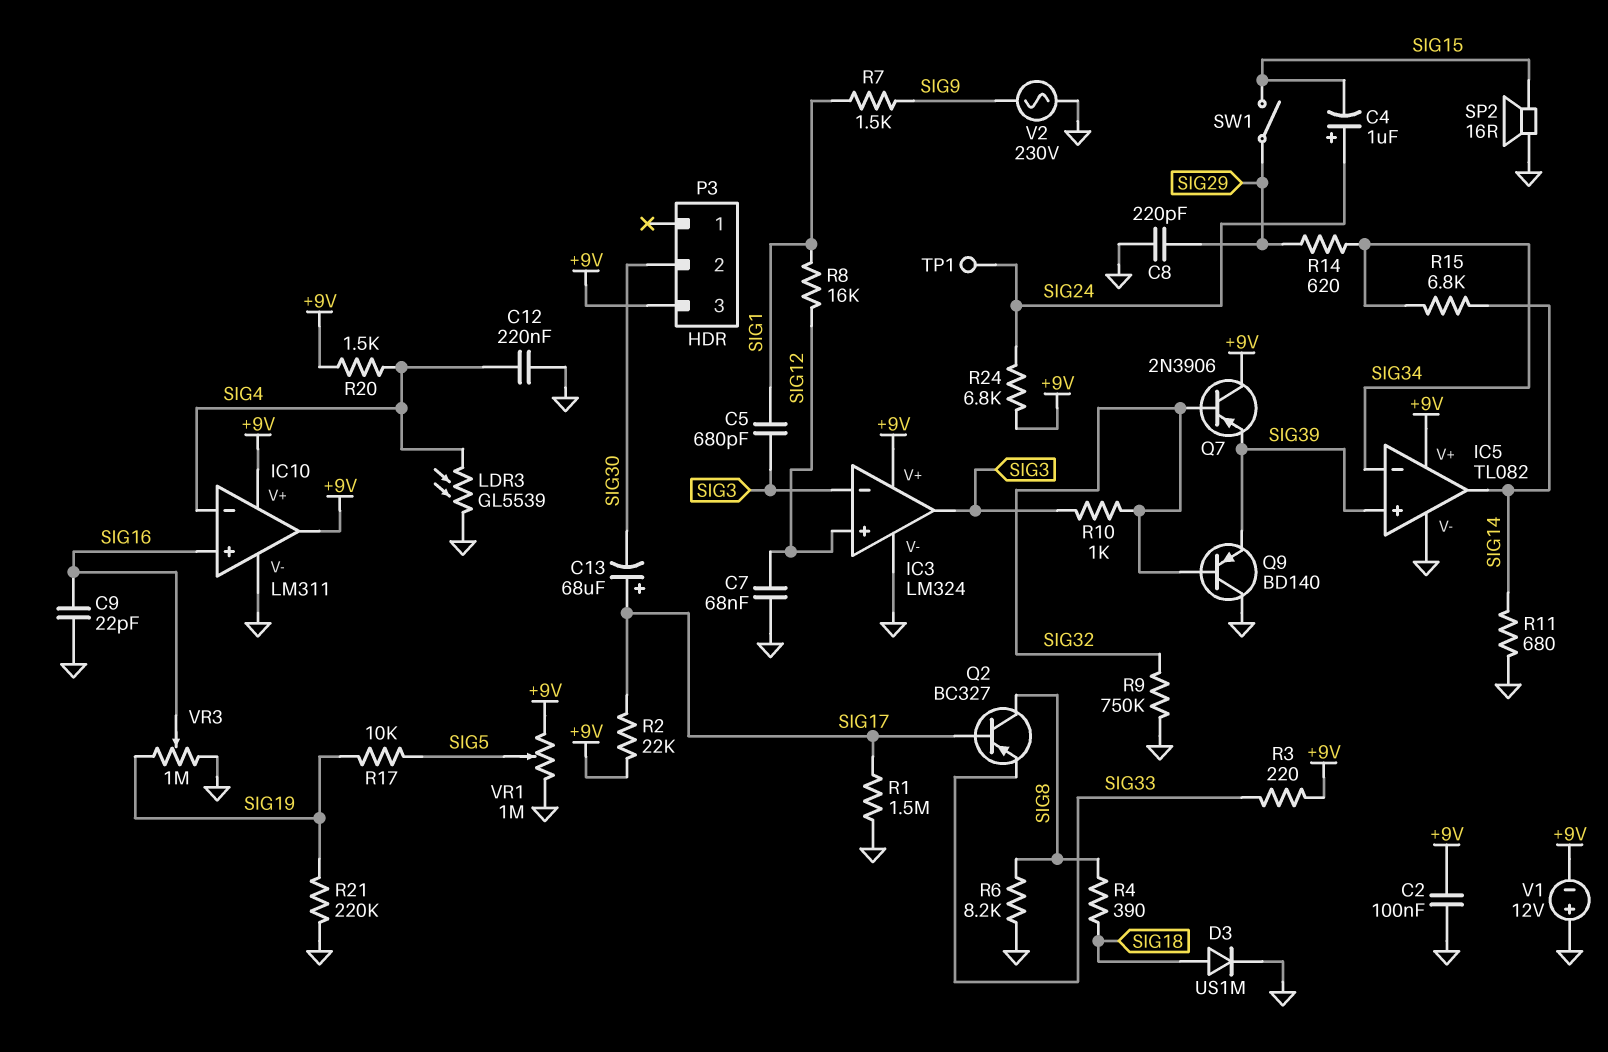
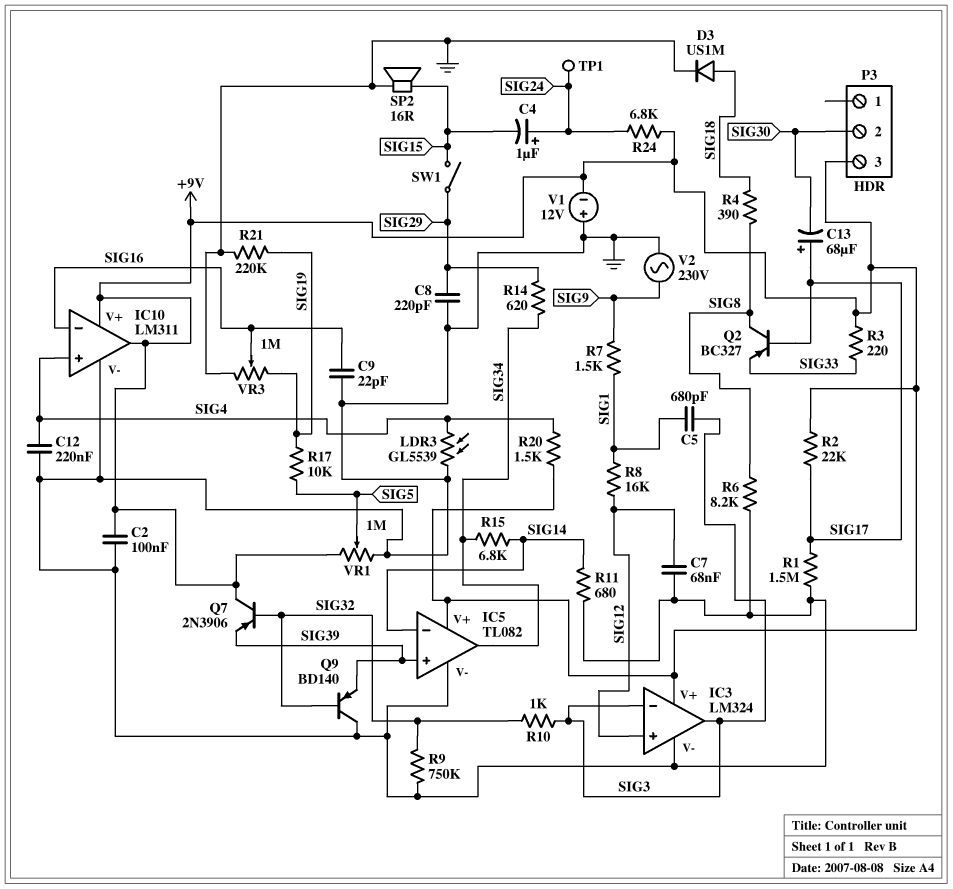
IC5 pin in-: SIG34 -> SIG14
IC5 pin out: SIG14 -> SIG34
IC10 pin in+: SIG16 -> SIG4
IC10 pin in-: SIG4 -> SIG16

